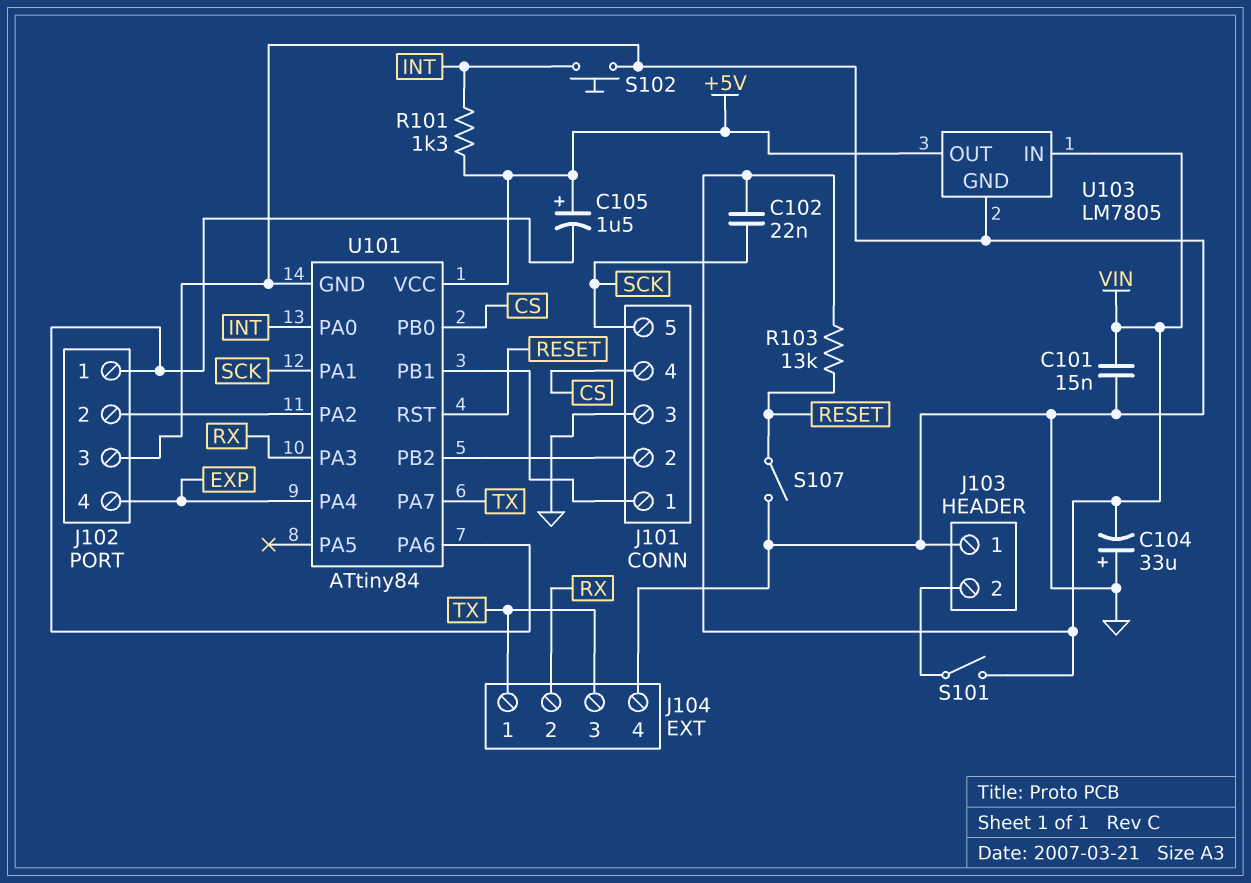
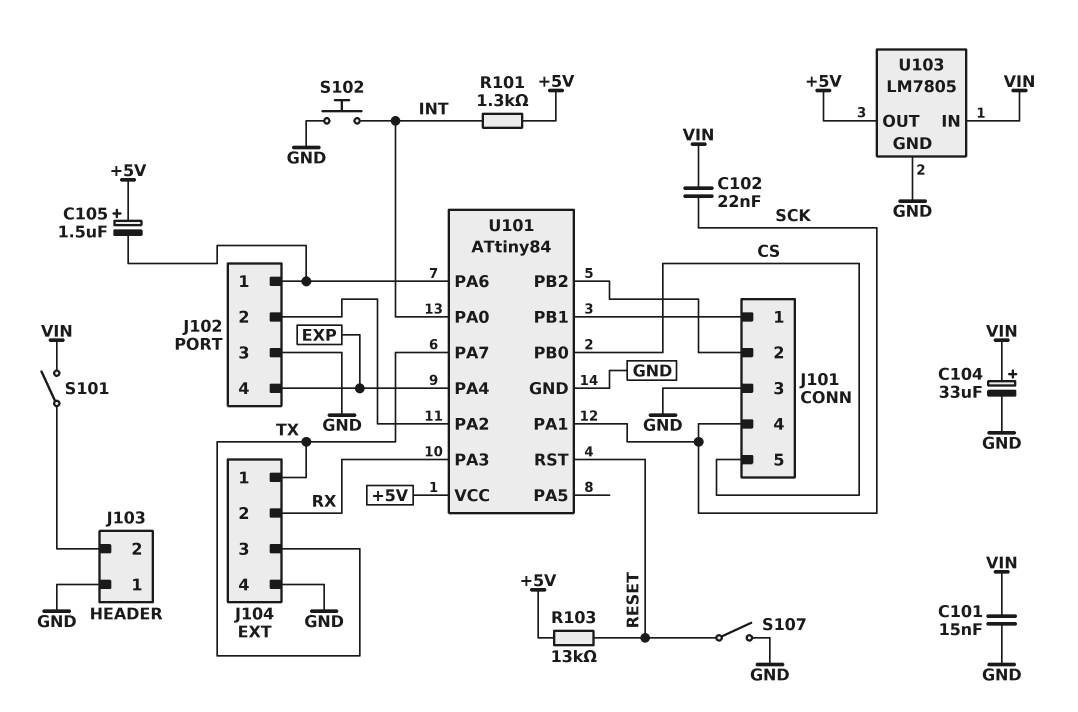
C104: 33uF (plus GND, minus VIN) -> 33uF (plus VIN, minus GND)
J101 pin 4: CS -> SCK
J101 pin 5: SCK -> CS
R103: 13k (RESET, VIN) -> 13k (+5V, RESET)

